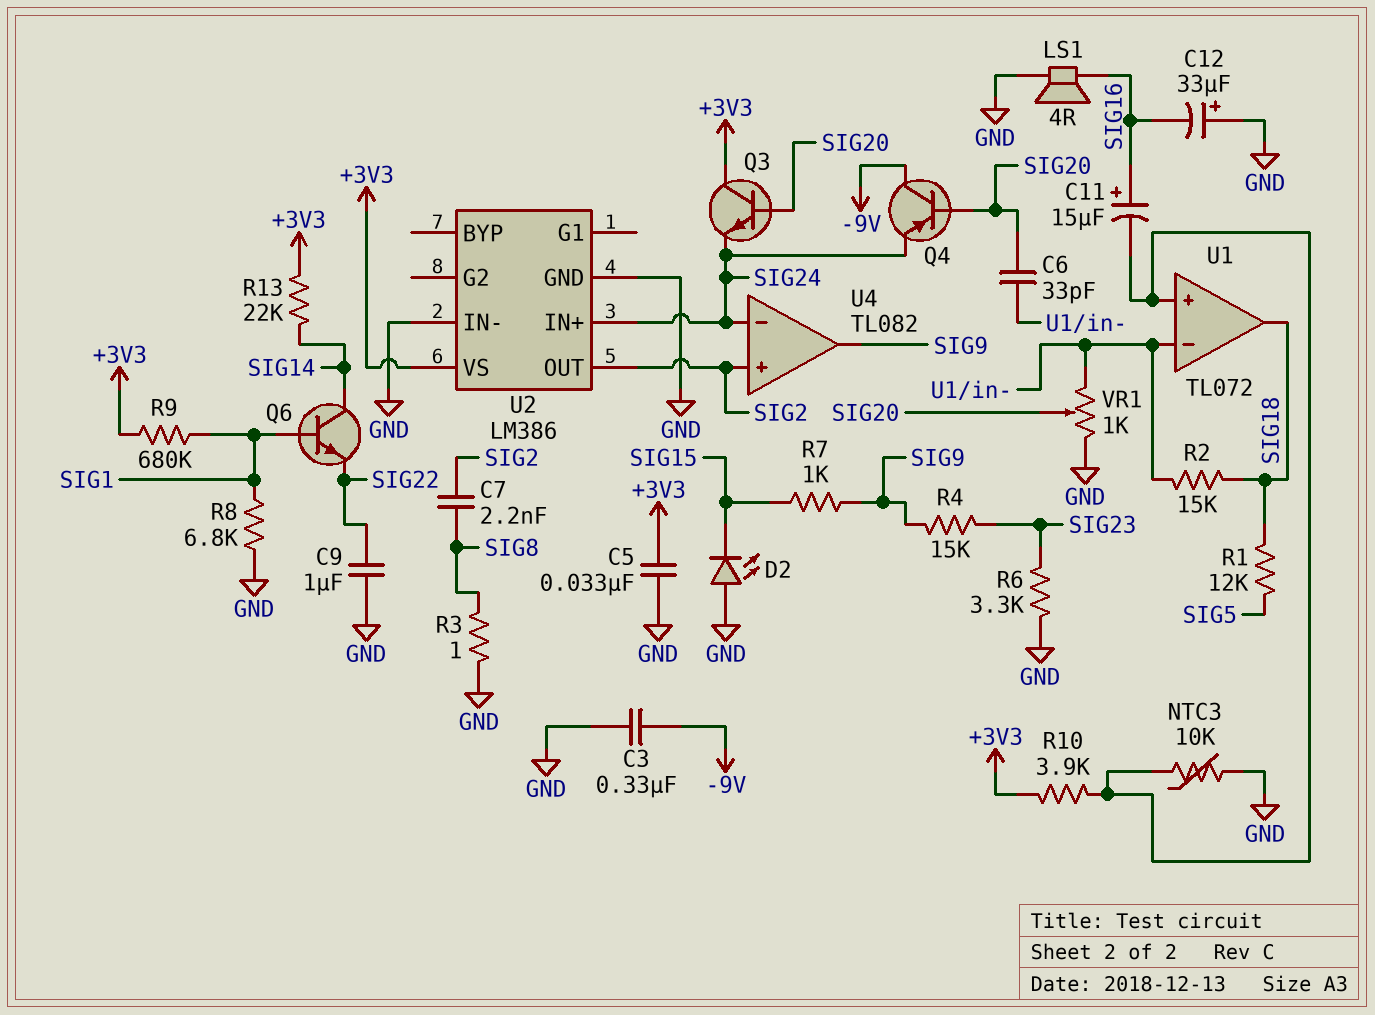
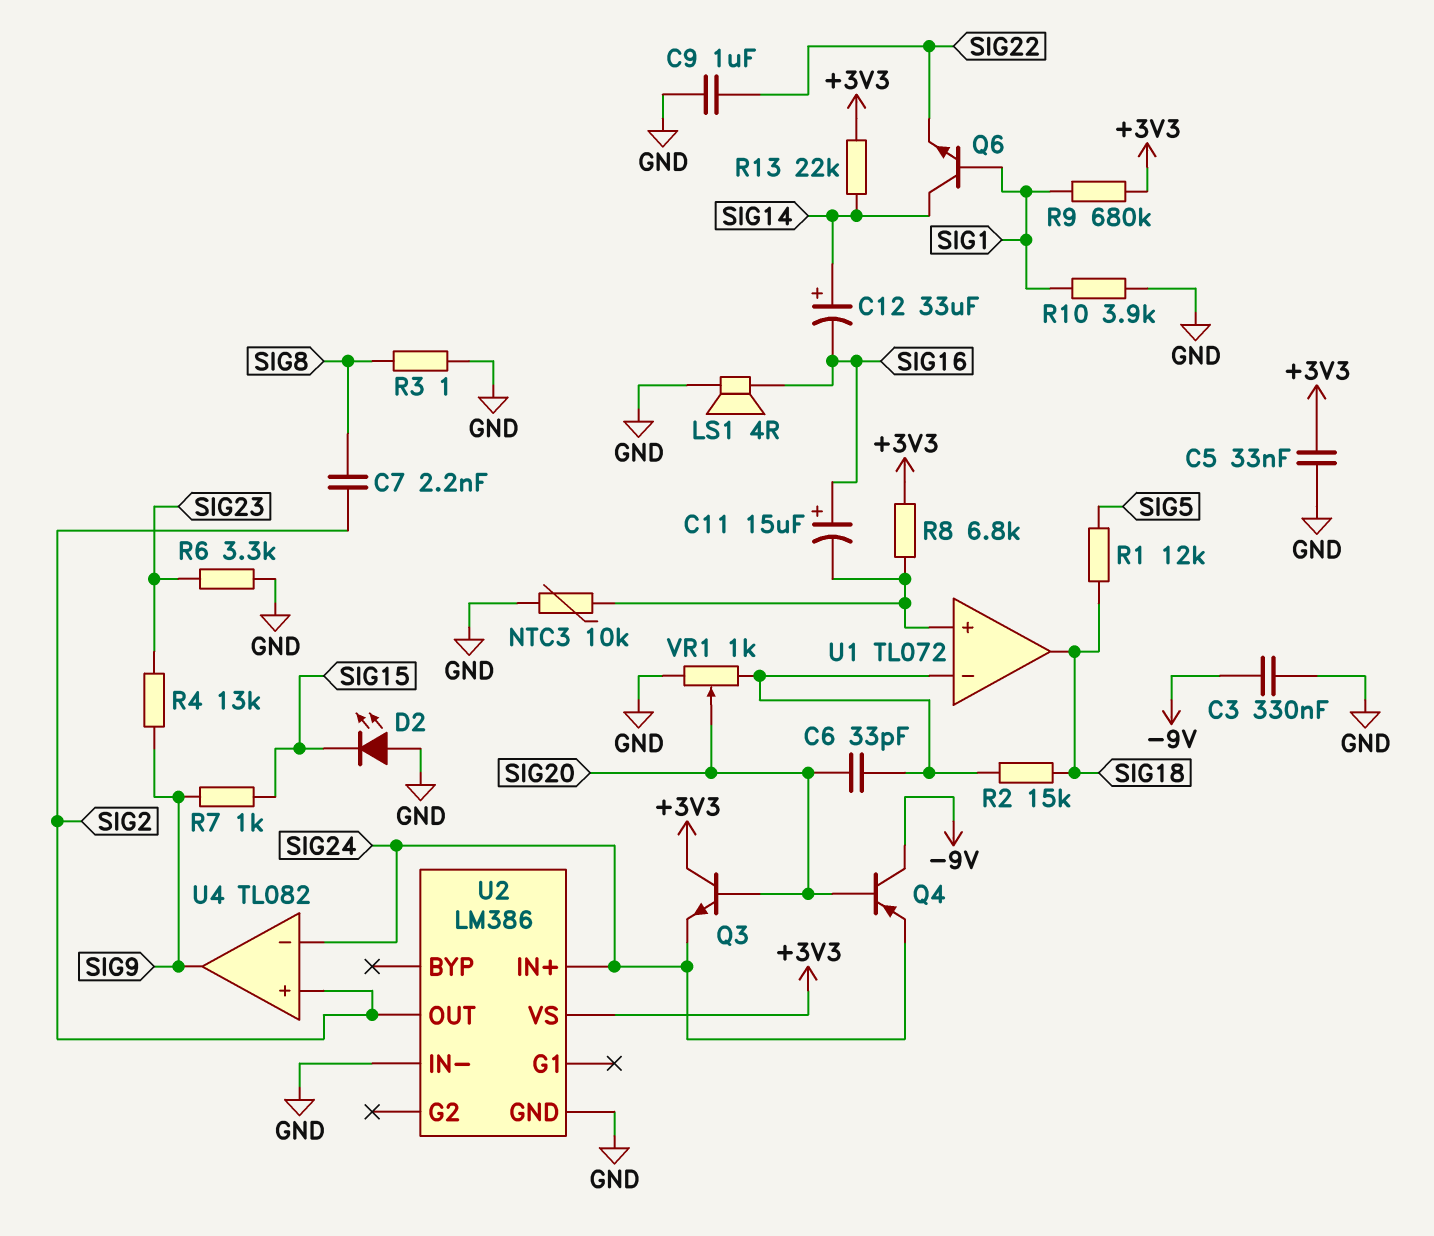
C12: 33uF (plus GND, minus SIG16) -> 33uF (plus SIG14, minus SIG16)
R4: 15k (SIG9, SIG23) -> 13k (SIG9, SIG23)
R8: 6.8k (GND, SIG1) -> 6.8k (+3V3, U1/in+)
R10: 3.9k (+3V3, U1/in+) -> 3.9k (GND, SIG1)

